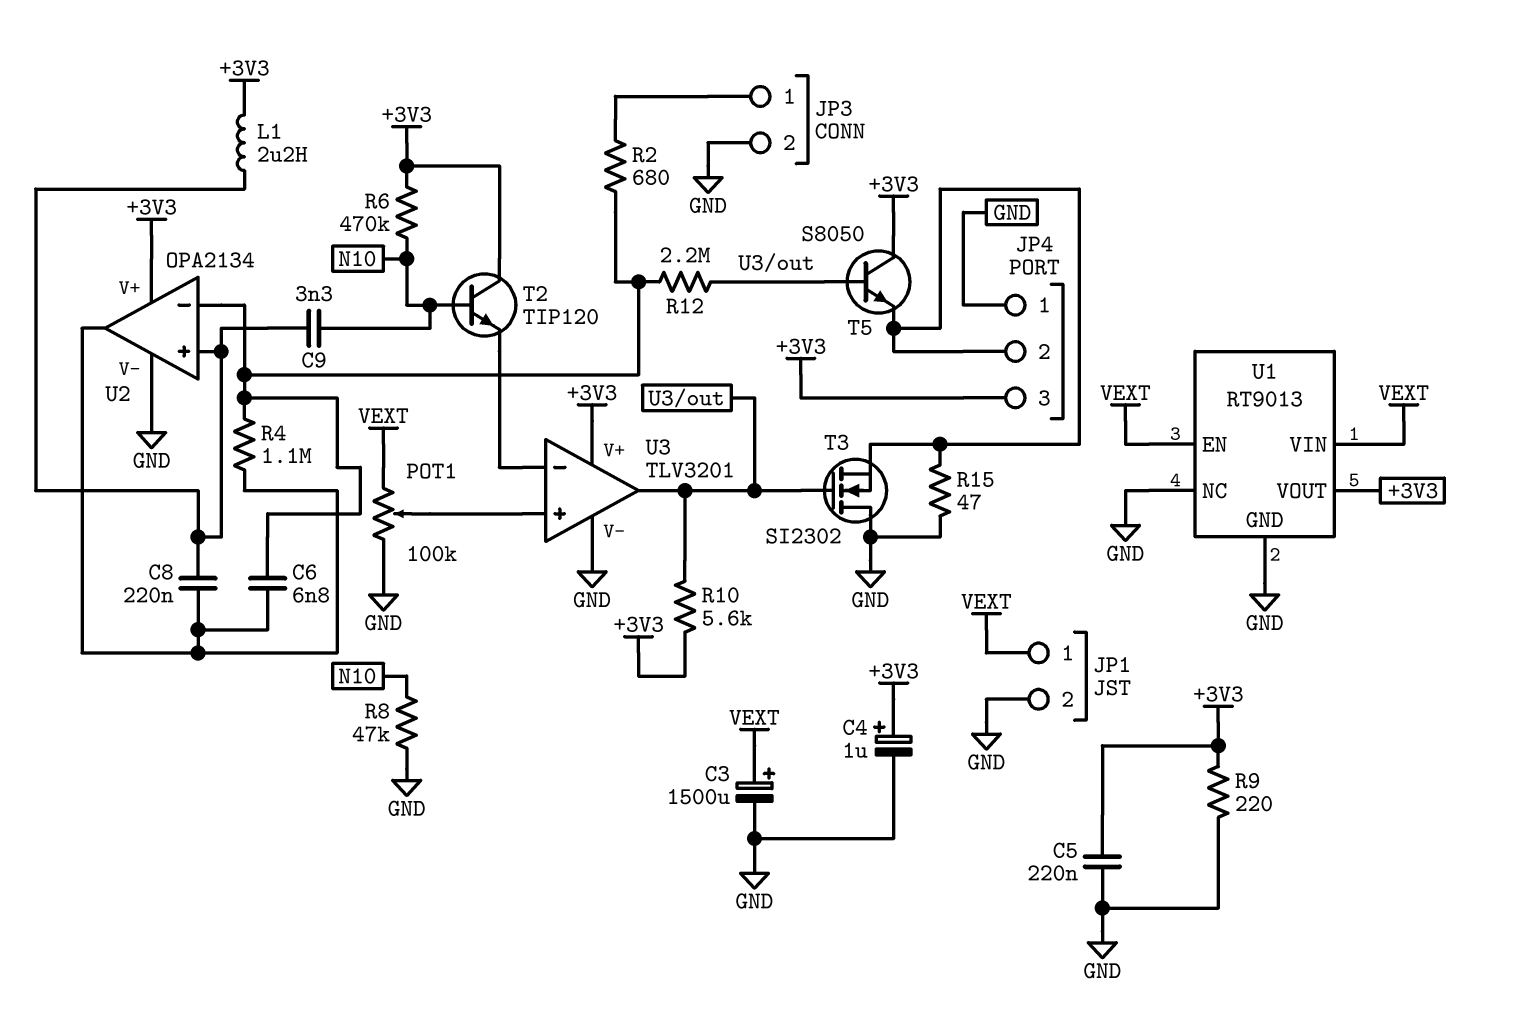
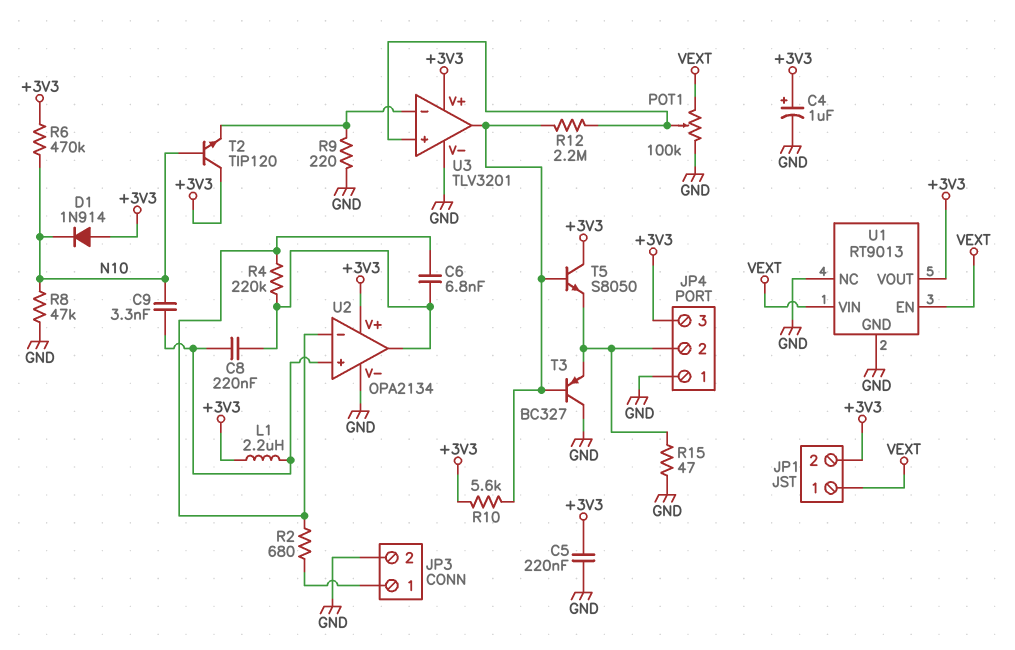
C3: 1500uF (plus VEXT, minus GND) -> none
D1: none -> diode 1N914 (A +3V3, K N10)
JP1 pin 2: GND -> +3V3
R4: 1.1M (U2/in-, U2/out) -> 220k (U2/in-, U2/out)
R9: 220 (+3V3, GND) -> 220 (GND, U3/in-)
R12: 2.2M (U2/in-, U3/out) -> 2.2M (U3/in+, U3/out)
T3: NMOS SI2302 (G U3/out, D GND, S JP4/2) -> PNP BC327 (B U3/out, C GND, E JP4/2)

